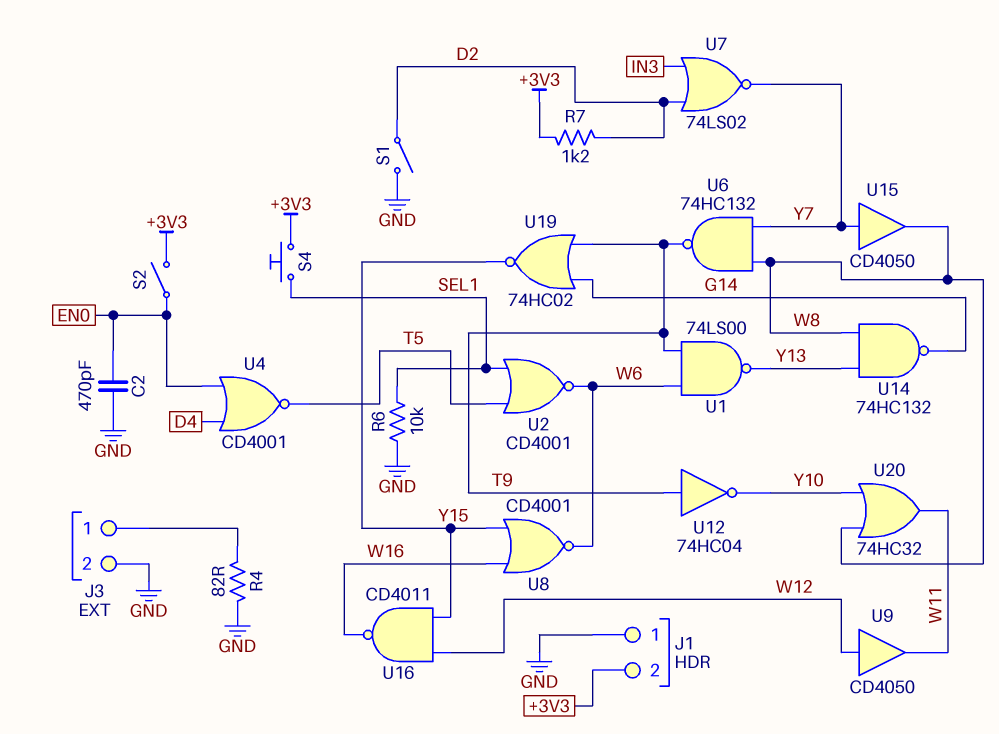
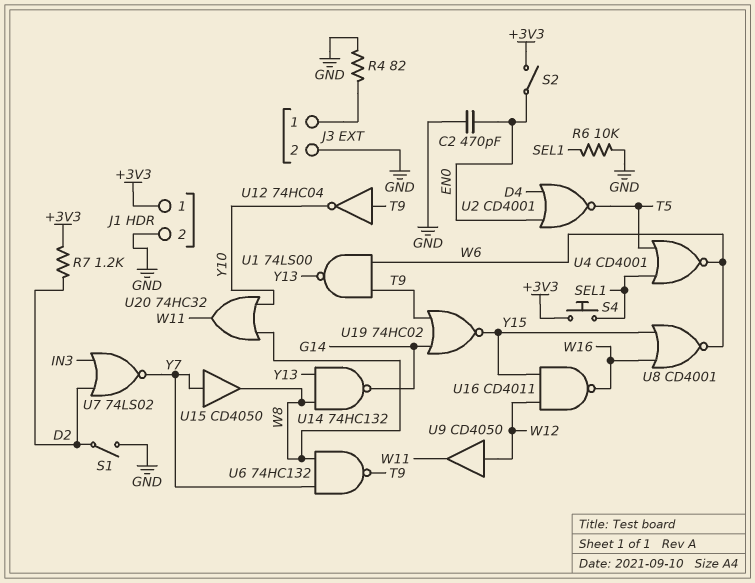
J1 pin 1: GND -> +3V3
J1 pin 2: +3V3 -> GND
U2: NOR CD4001 (in SEL1, in T5, out W6) -> NOR CD4001 (in D4, in EN0, out T5)
U4: NOR CD4001 (in D4, in EN0, out T5) -> NOR CD4001 (in SEL1, in T5, out W6)

